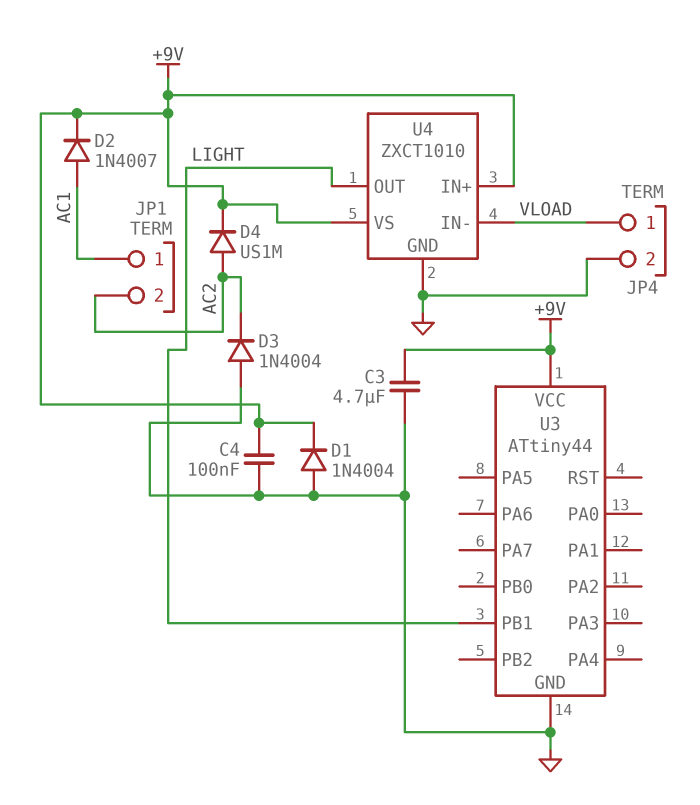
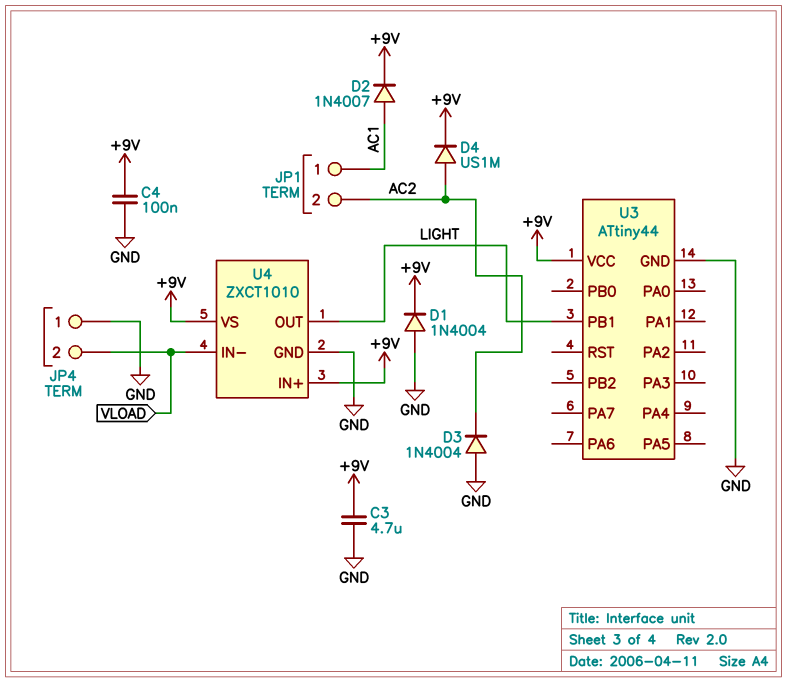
JP4 pin 1: VLOAD -> GND
JP4 pin 2: GND -> VLOAD

